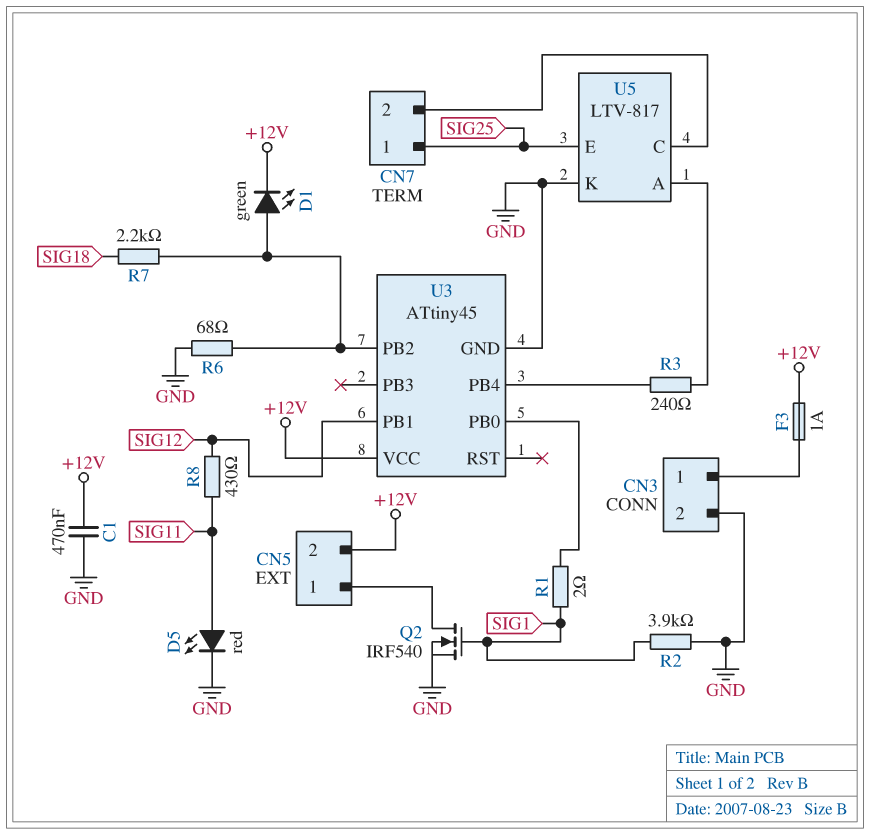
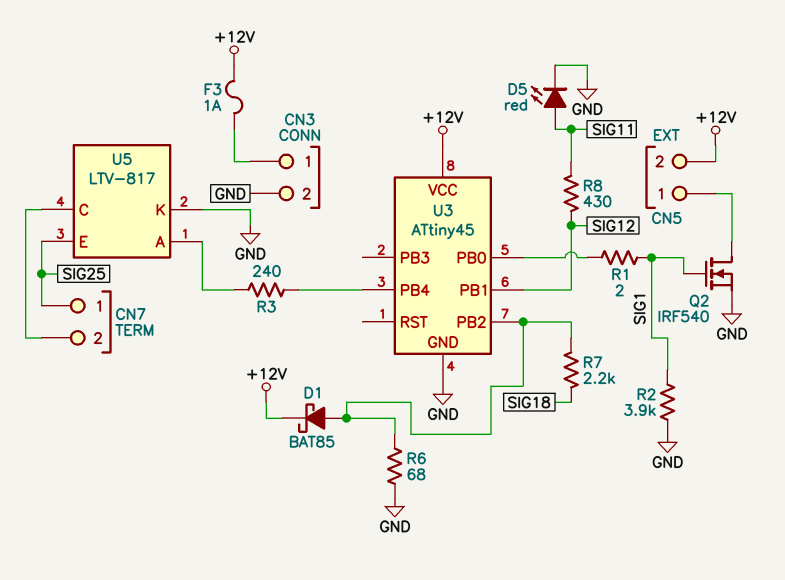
C1: 470nF (+12V, GND) -> none
D1: LED green (A U3/PB2, K +12V) -> schottky BAT85 (A U3/PB2, K +12V)

